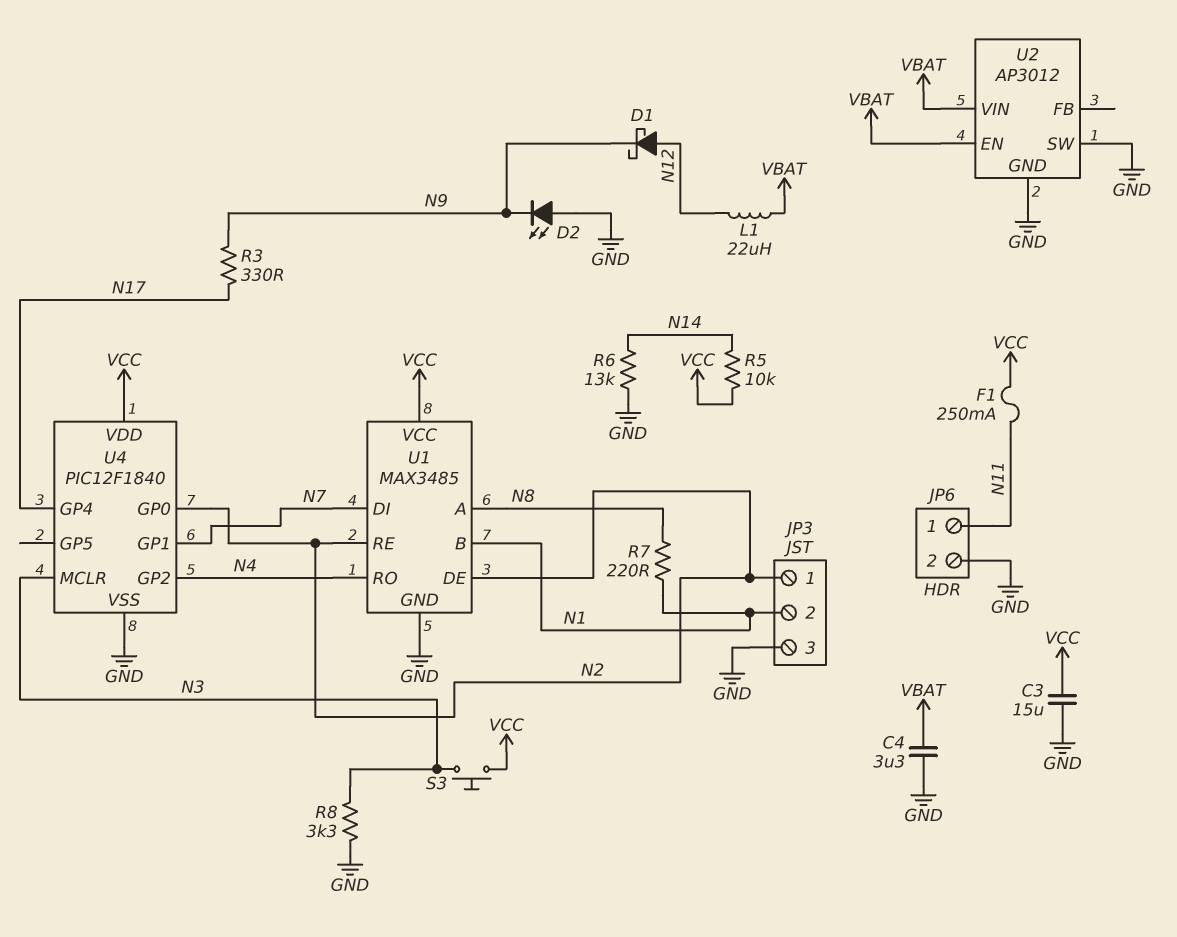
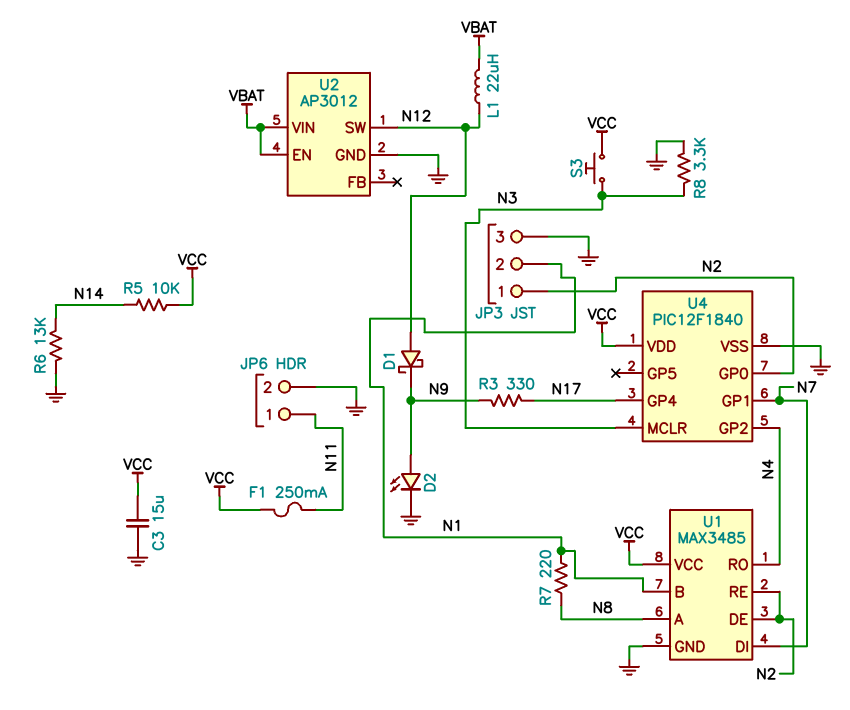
C4: 3.3uF (GND, VBAT) -> none
D2: LED (A GND, K N9) -> LED (A N9, K GND)
U2 pin SW: GND -> N12

